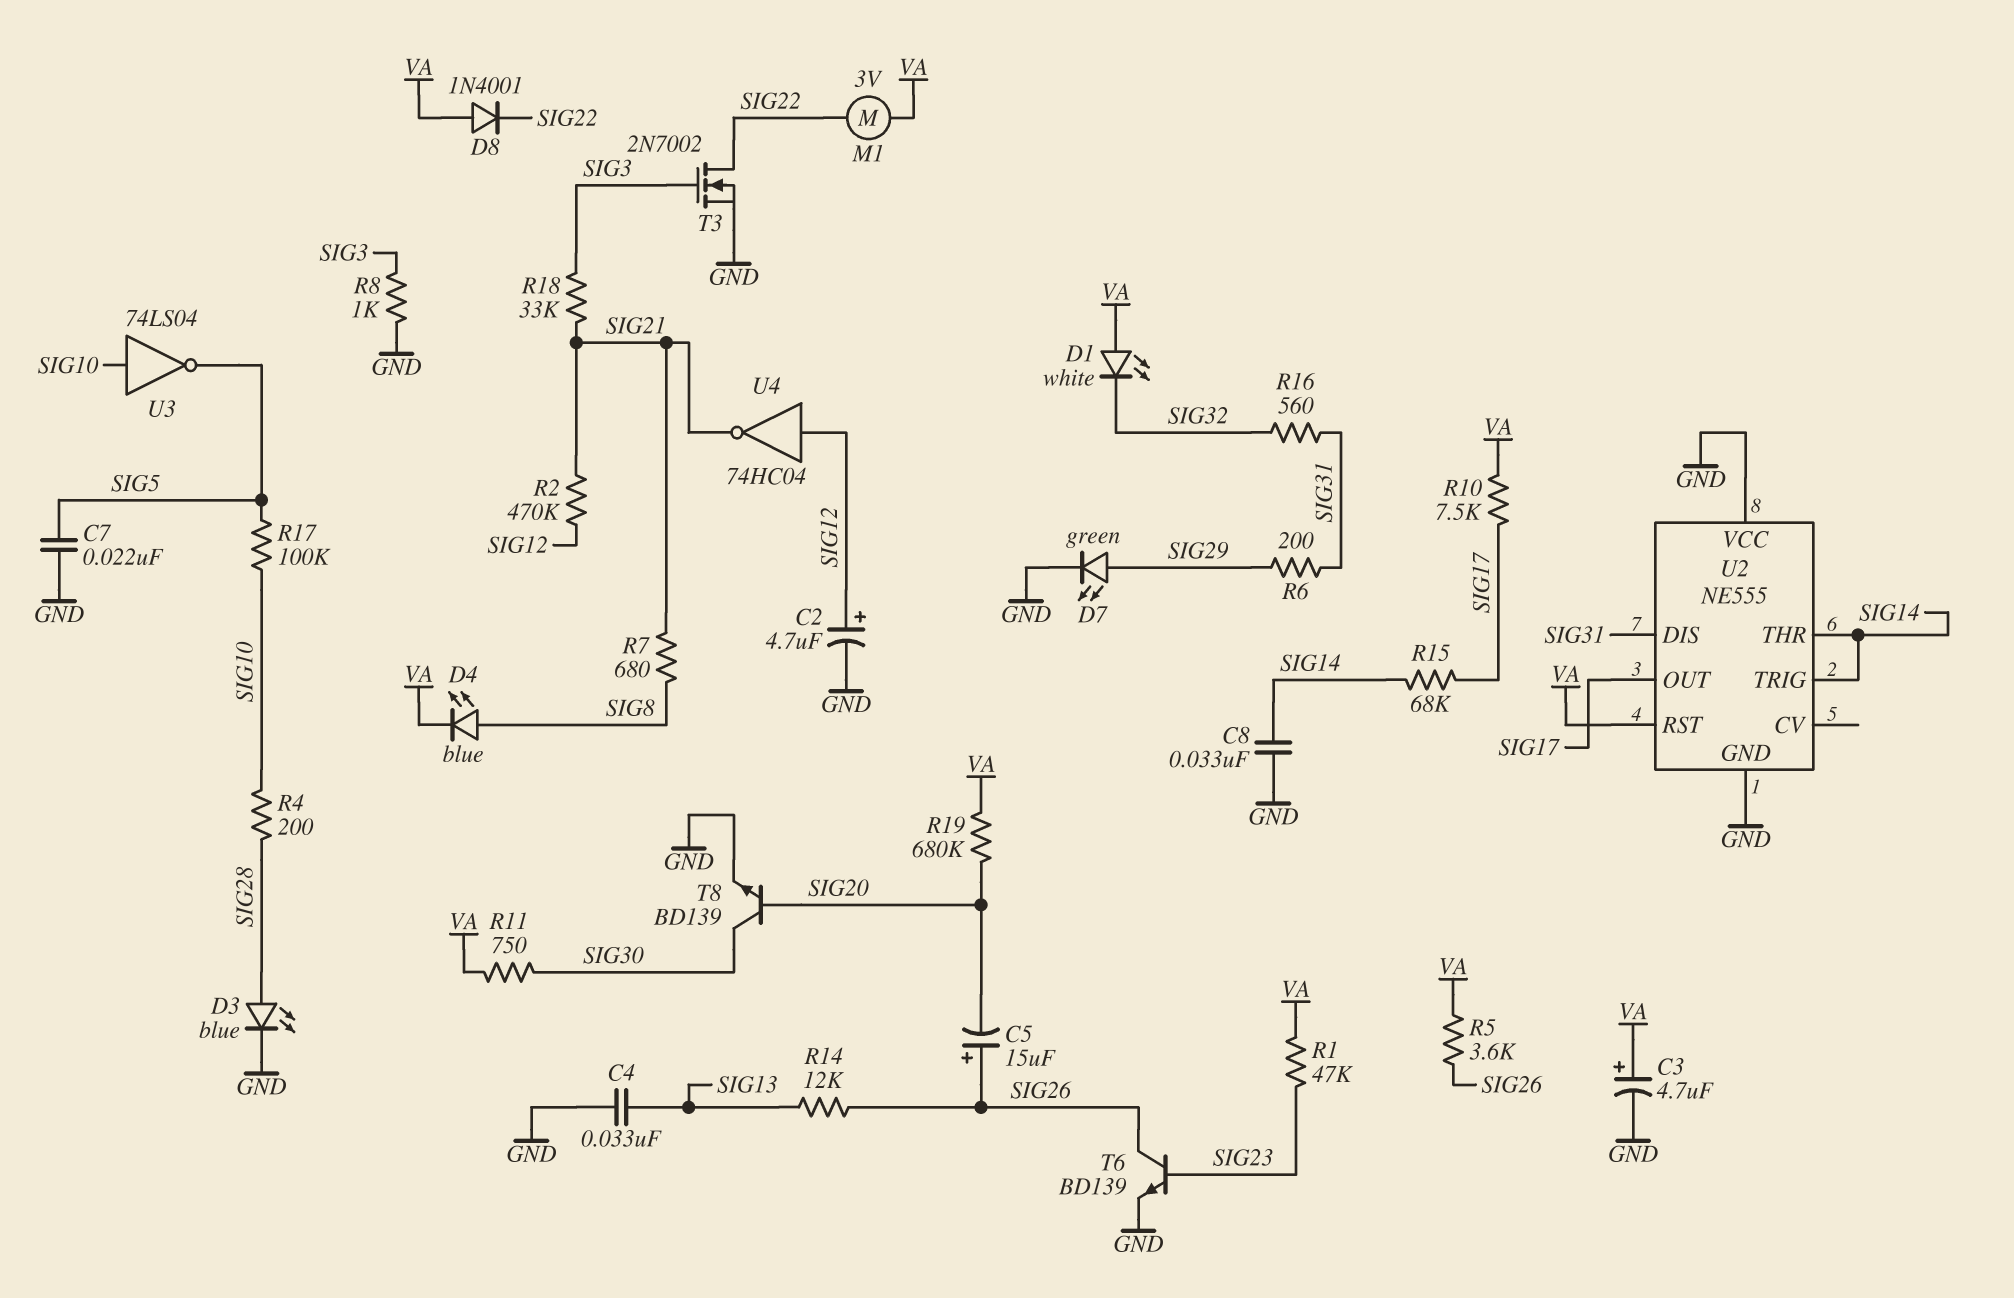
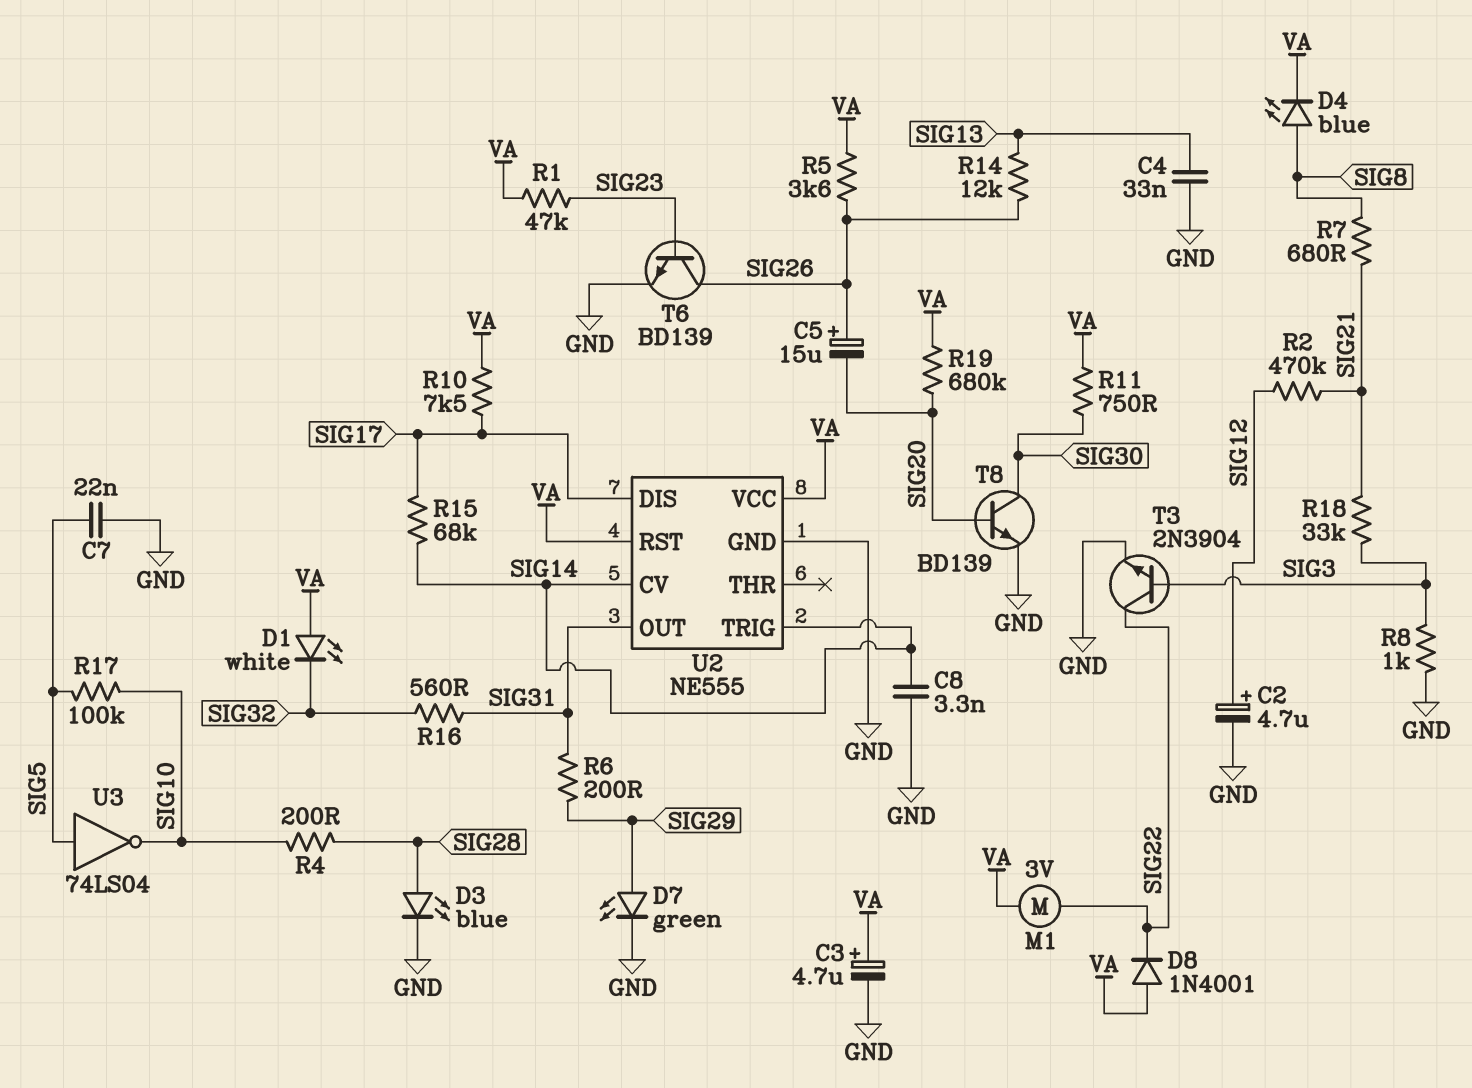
C8: 33nF (GND, SIG14) -> 3.3nF (GND, SIG14)
T3: NMOS 2N7002 (G SIG3, D SIG22, S GND) -> NPN 2N3904 (B SIG3, C SIG22, E GND)
U2 pin CV: none -> SIG14
U2 pin DIS: SIG31 -> SIG17
U2 pin OUT: SIG17 -> SIG31
U2 pin THR: SIG14 -> none
U2 pin VCC: GND -> VA
U3: NOT 74LS04 (in SIG10, out SIG5) -> NOT 74LS04 (in SIG5, out SIG10)
U4: NOT 74HC04 (in SIG12, out SIG21) -> none

